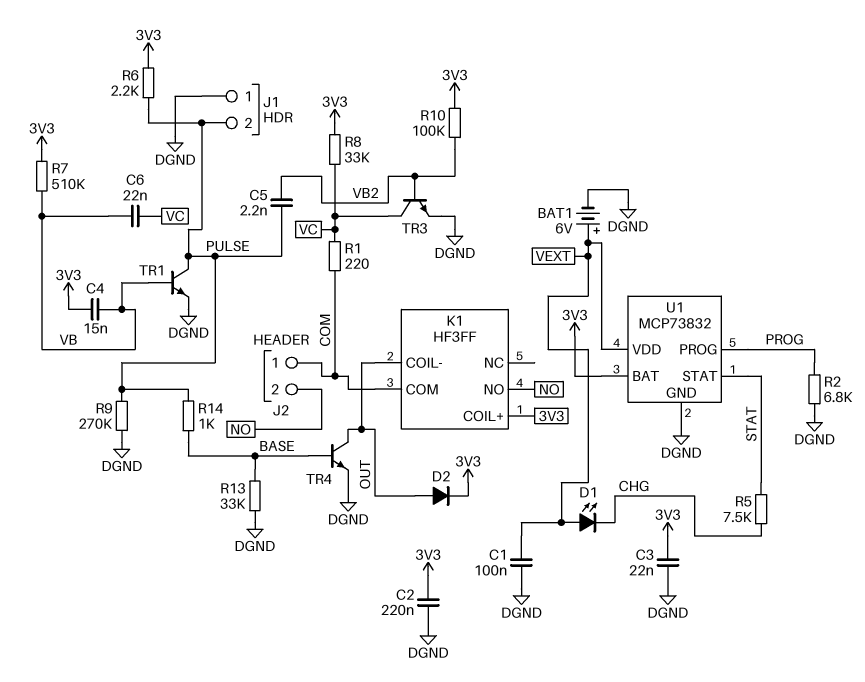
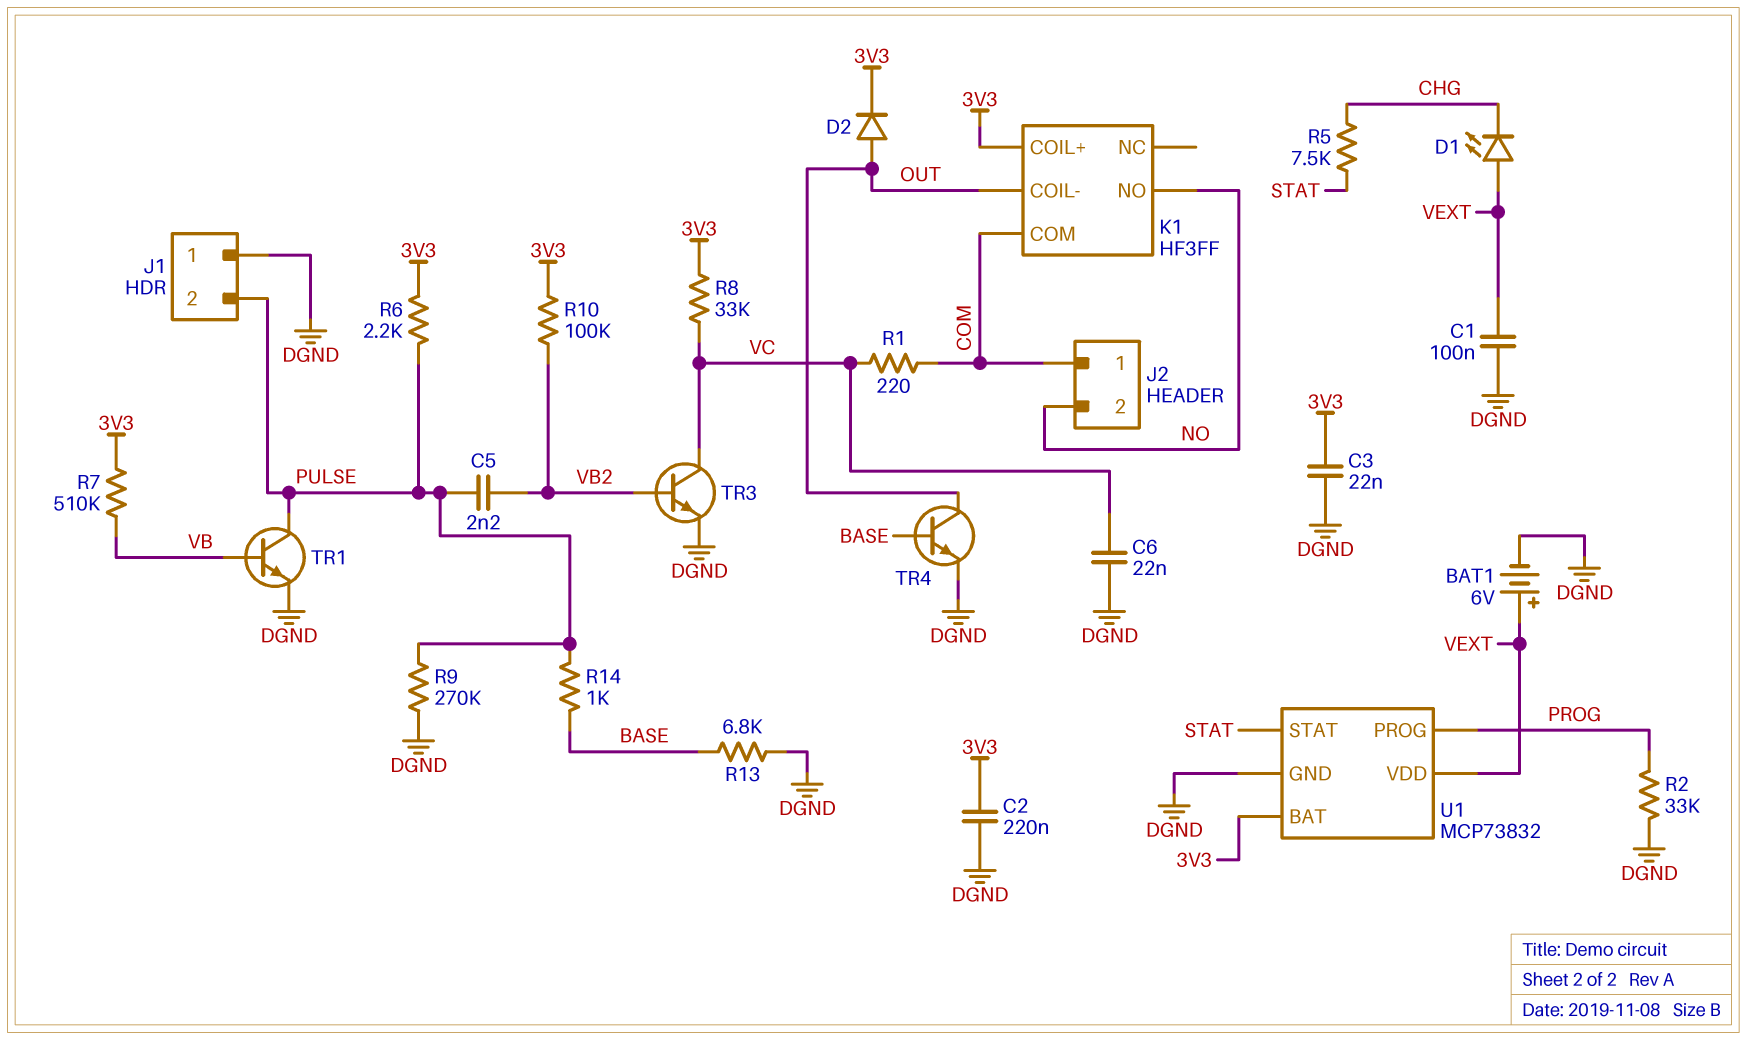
C4: 15nF (3V3, VB) -> none
C6: 22nF (VB, VC) -> 22nF (DGND, VC)
R2: 6.8k (DGND, PROG) -> 33k (DGND, PROG)
R13: 33k (BASE, DGND) -> 6.8k (BASE, DGND)

